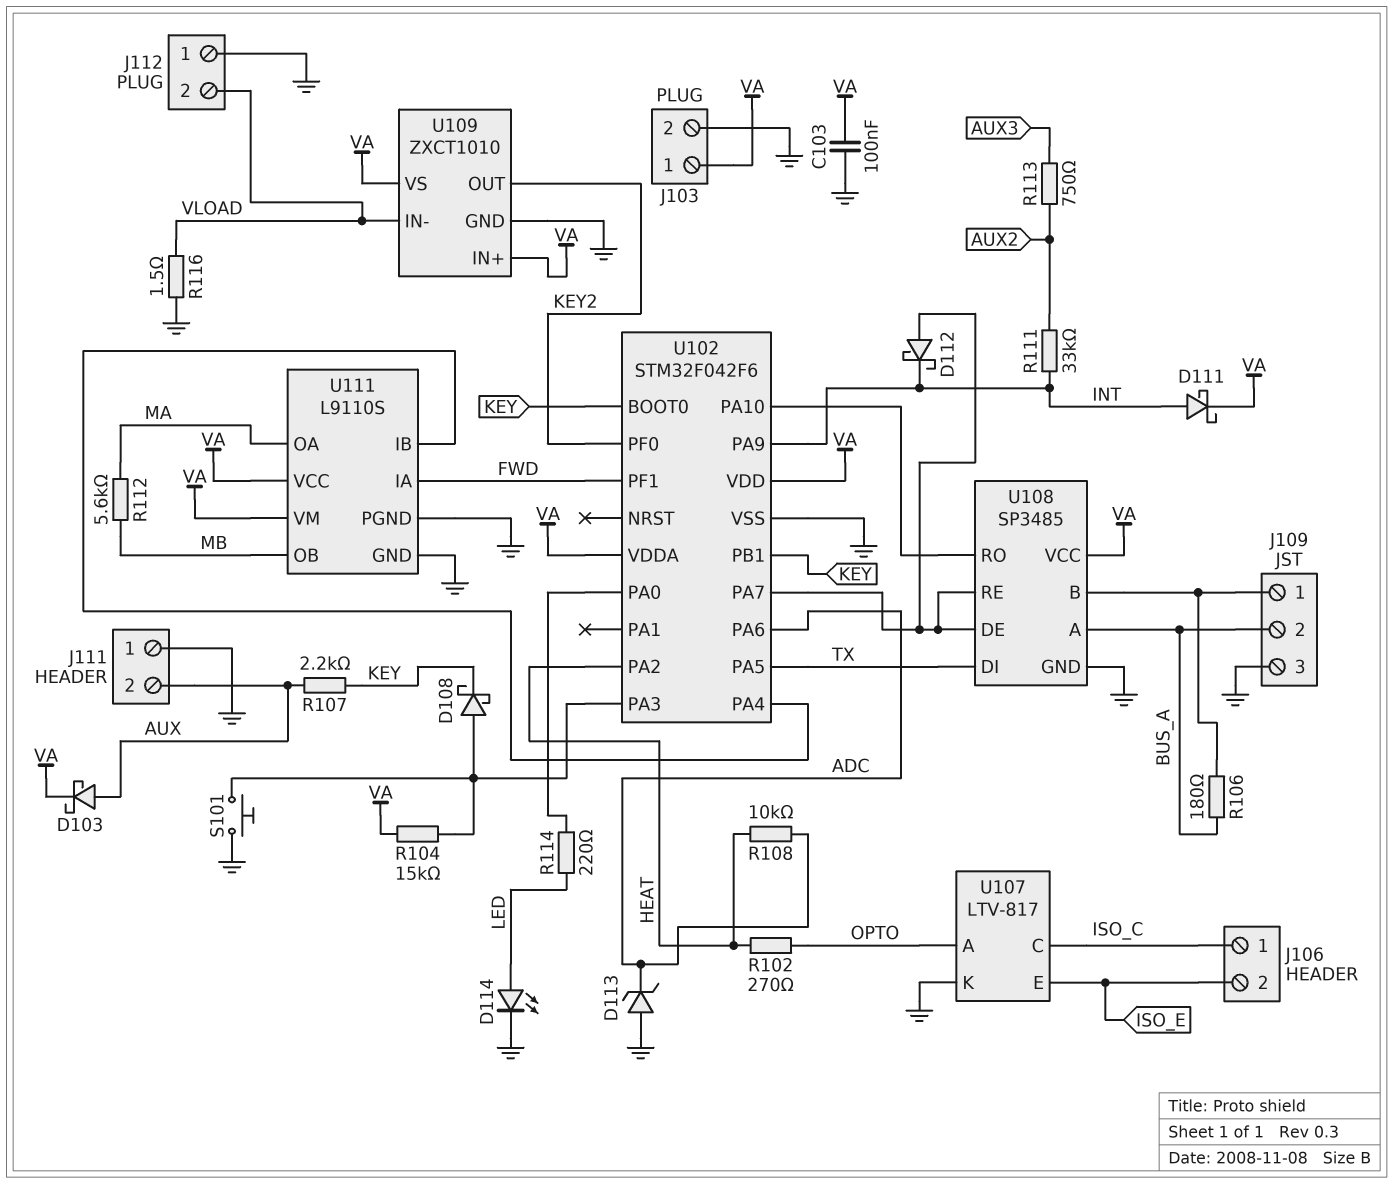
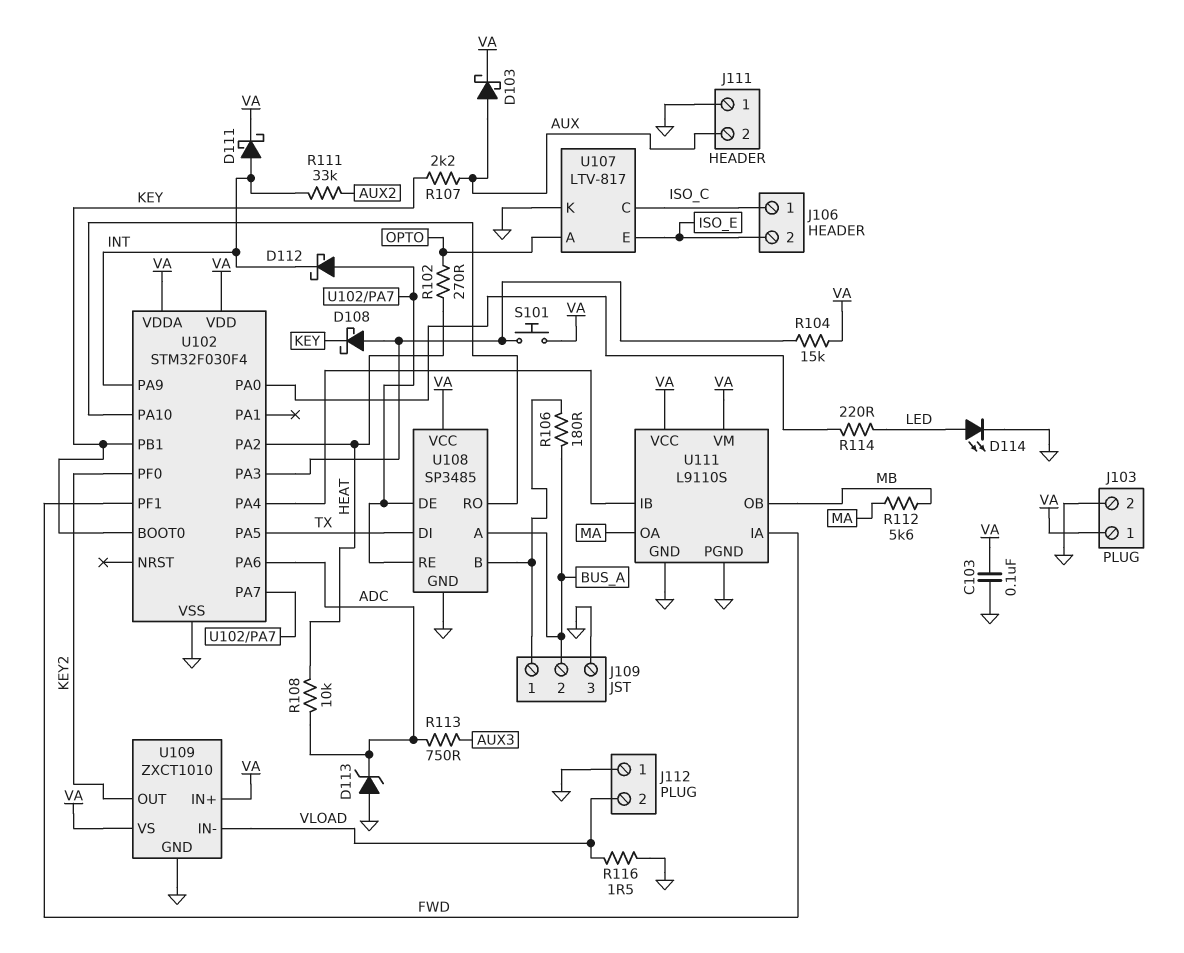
R113: 750 (AUX2, AUX3) -> 750 (ADC, AUX3)
S101: button (GND, U102/PA3) -> button (U102/PA3, VA)
U102: STM32F042F6 -> STM32F030F4

